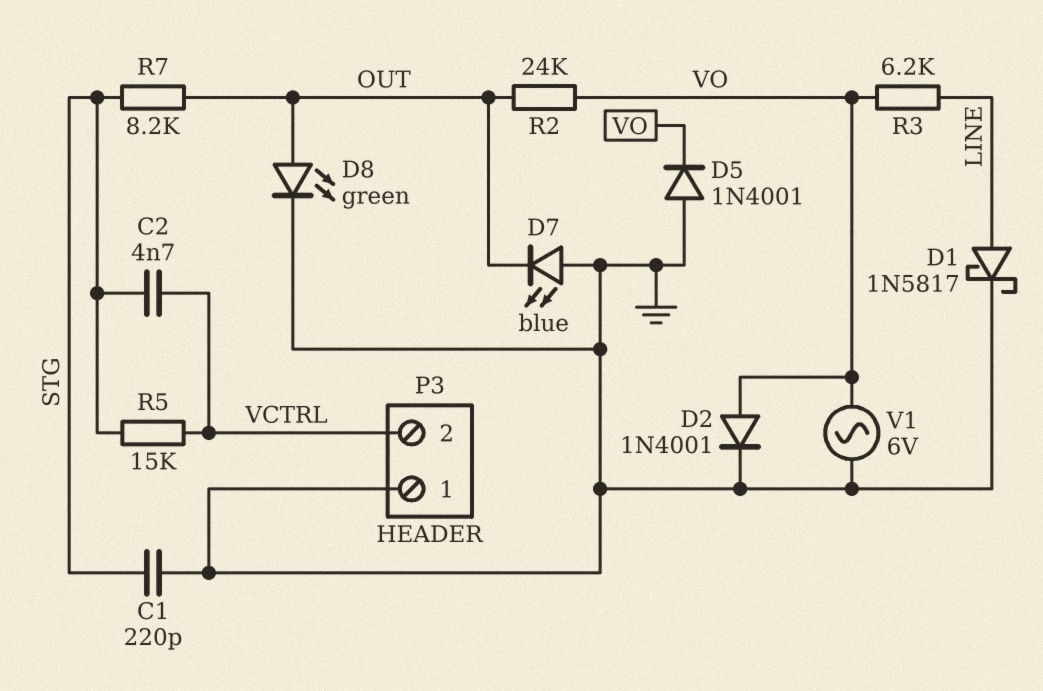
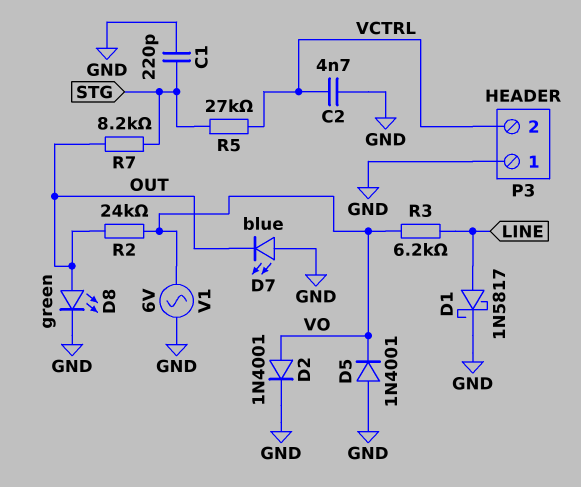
C2: 4.7nF (STG, VCTRL) -> 4.7nF (GND, VCTRL)
R5: 15k (STG, VCTRL) -> 27k (STG, VCTRL)

